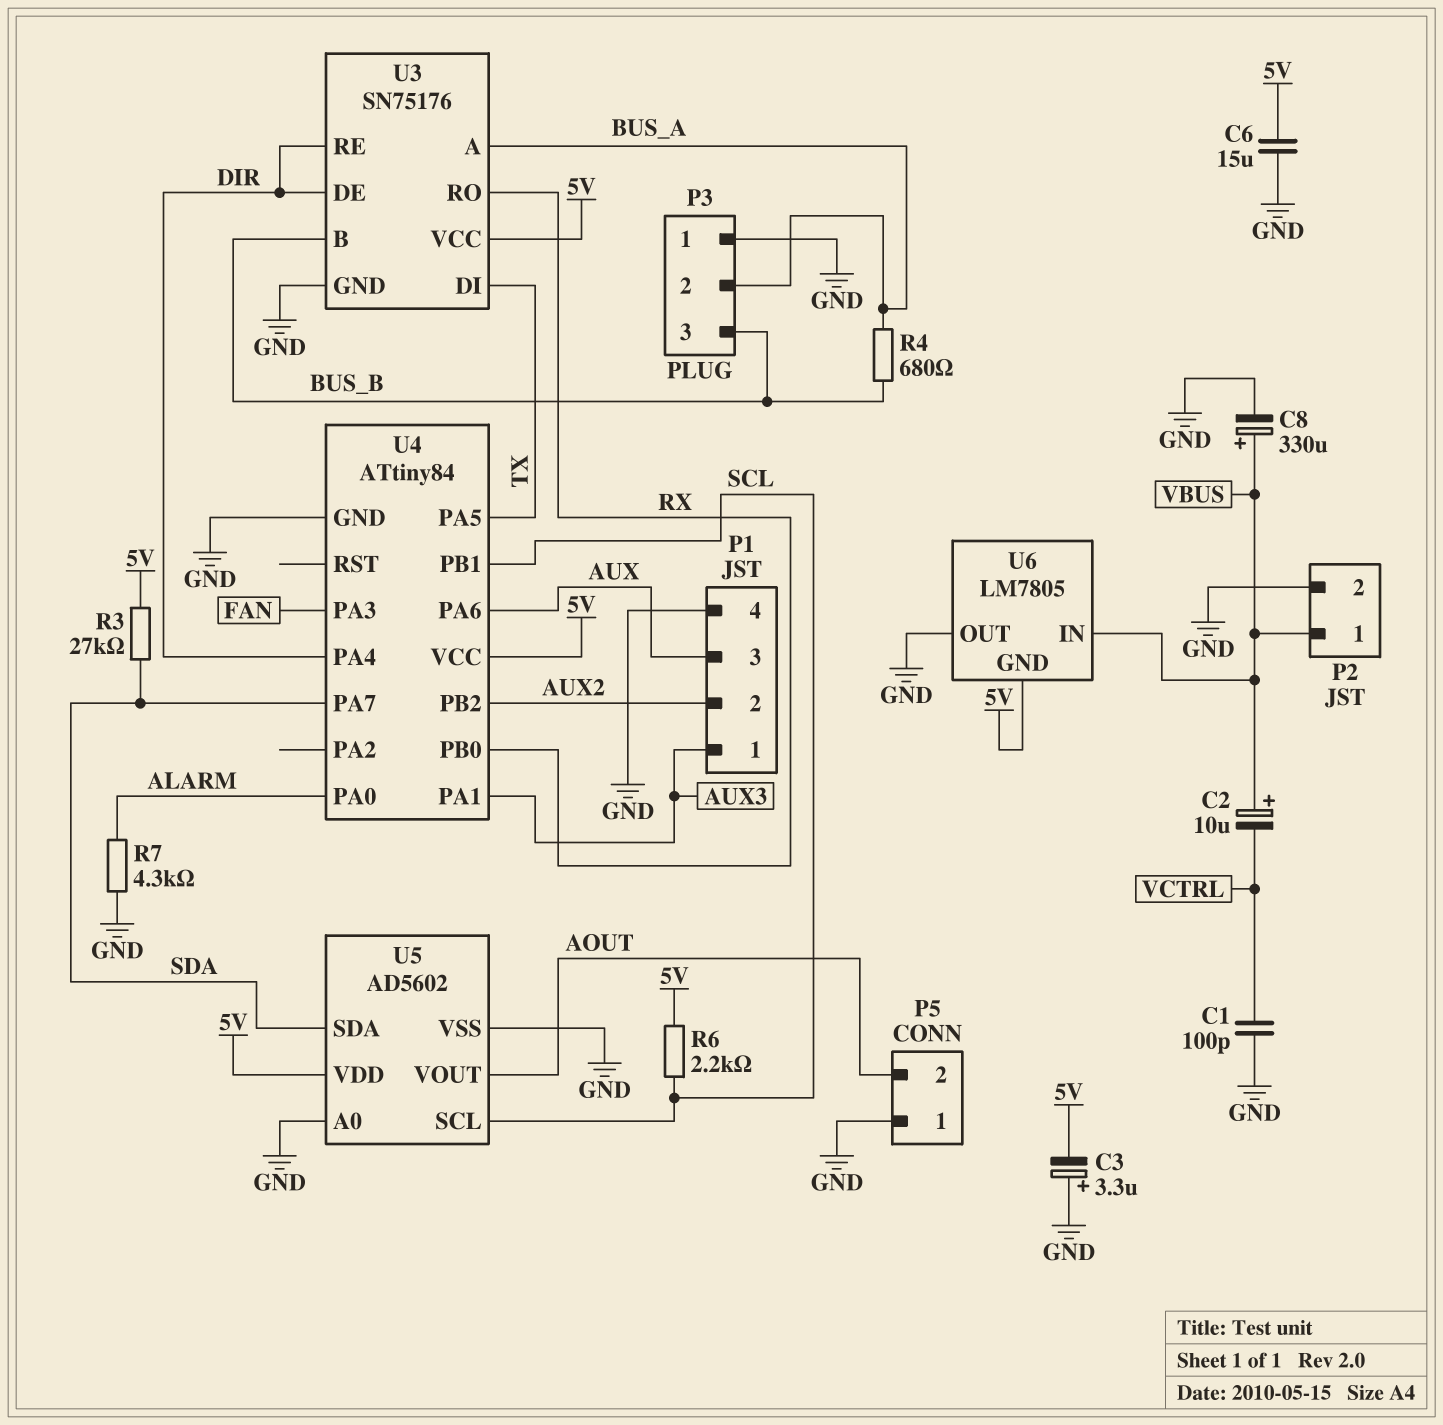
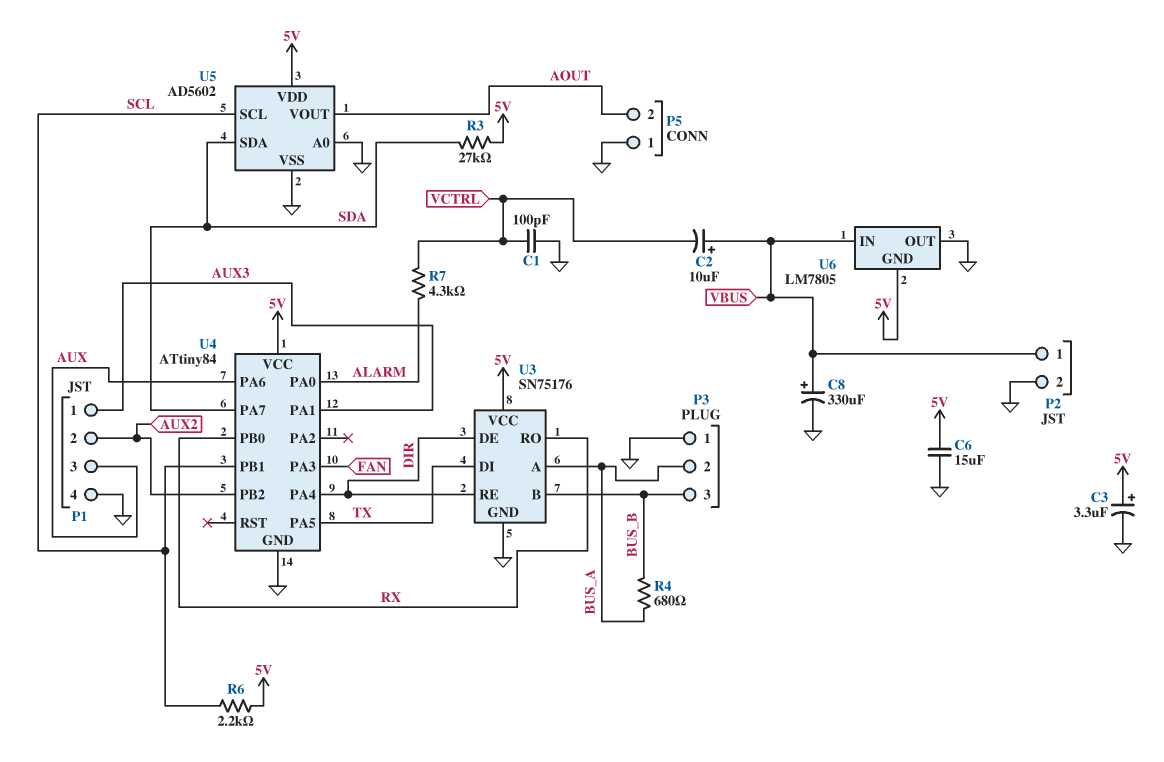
C3: 3.3uF (plus GND, minus 5V) -> 3.3uF (plus 5V, minus GND)
R7: 4.3k (ALARM, GND) -> 4.3k (ALARM, VCTRL)

